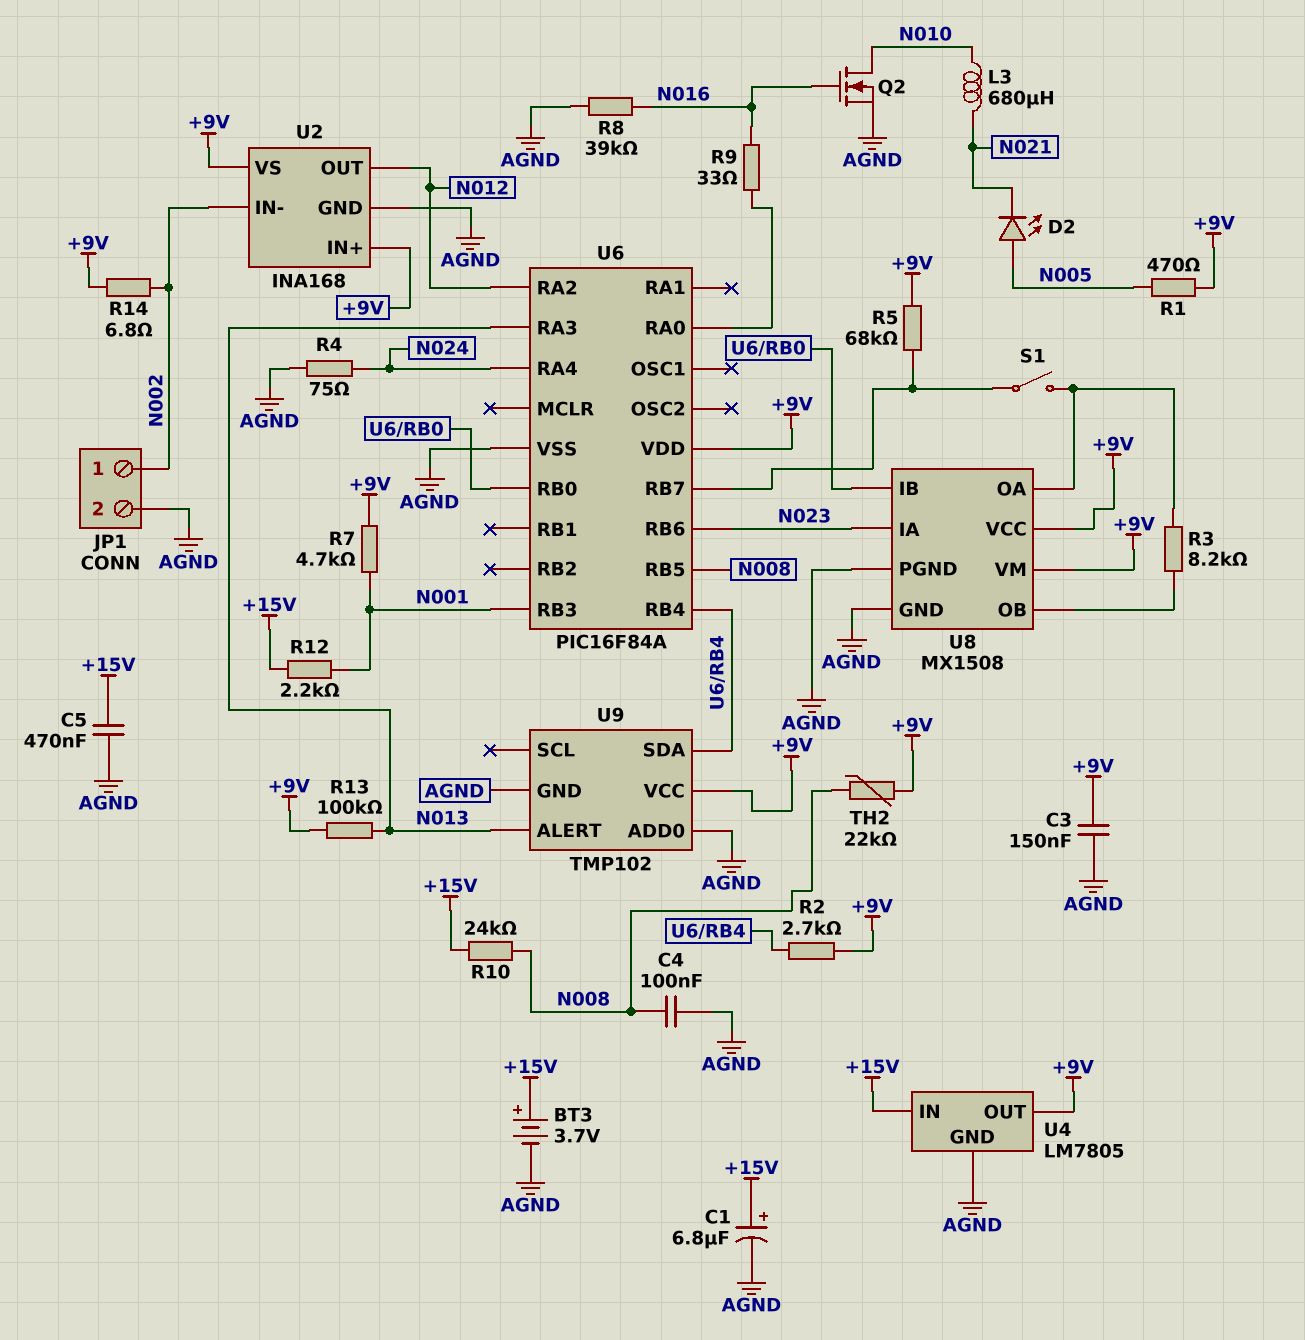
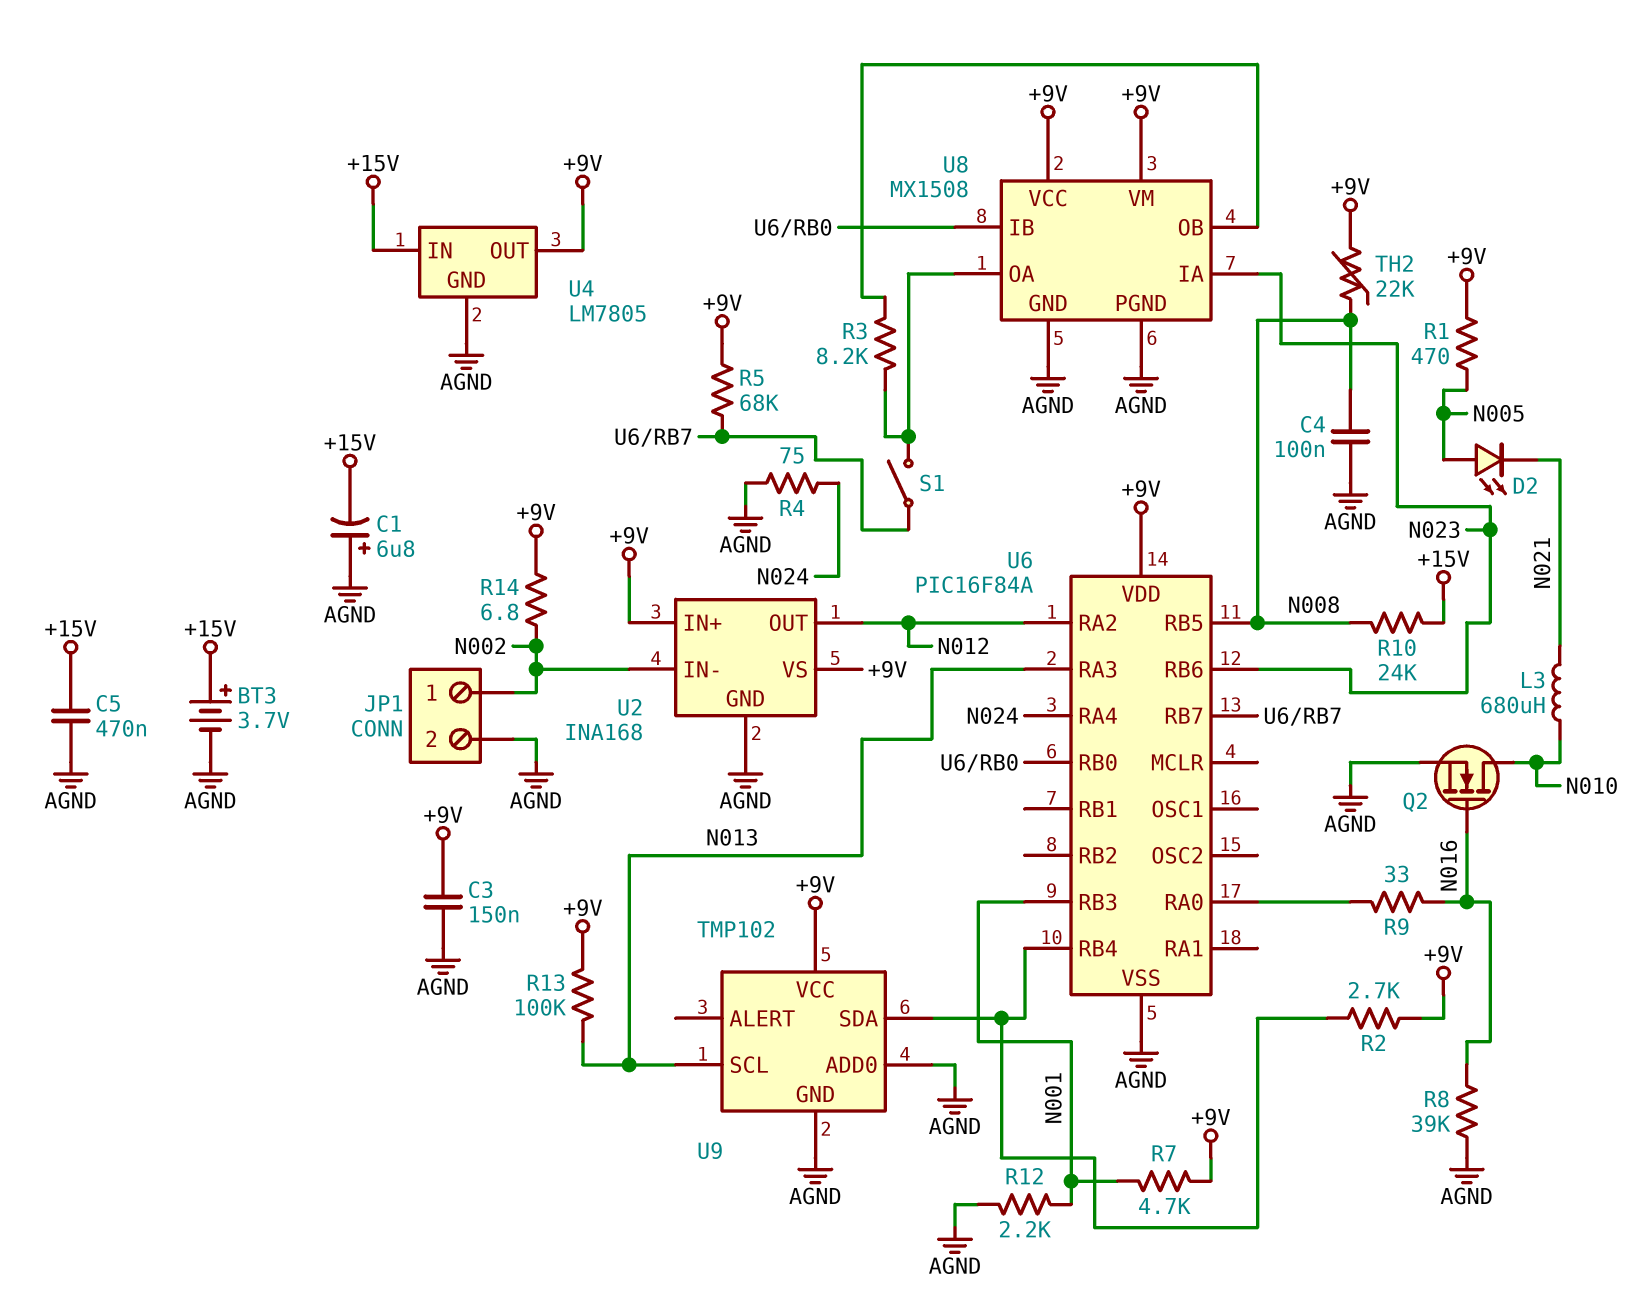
C1: 6.8uF (plus +15V, minus AGND) -> 6.8uF (plus AGND, minus +15V)
R12: 2.2k (+15V, N001) -> 2.2k (AGND, N001)
U9 pin ALERT: N013 -> none
U9 pin SCL: none -> N013

